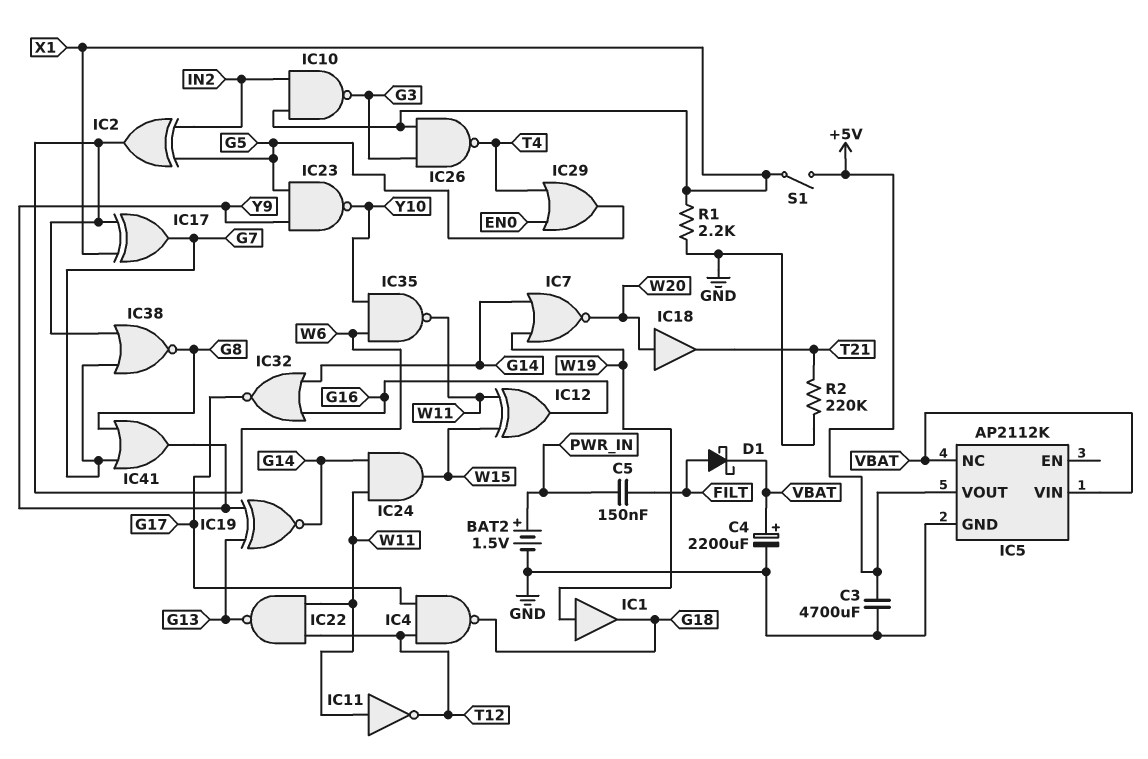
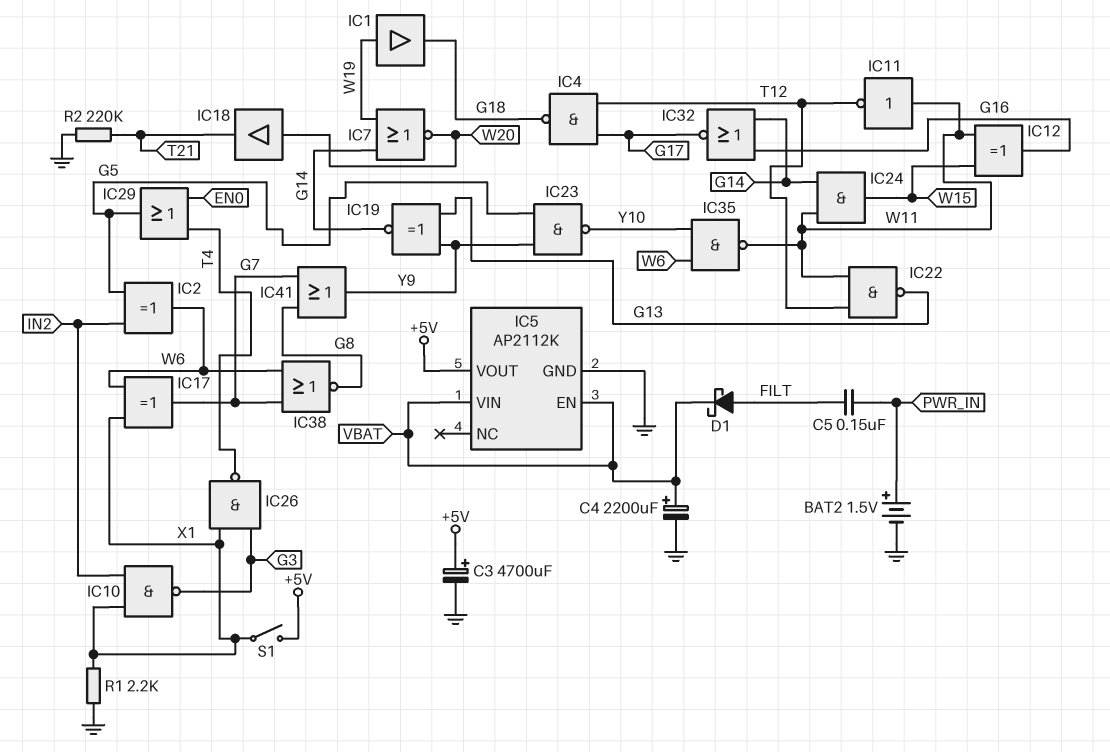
C3: 4700uF (+5V, GND) -> 4700uF (plus +5V, minus GND)
IC5 pin EN: none -> VBAT
IC5 pin NC: VBAT -> none

